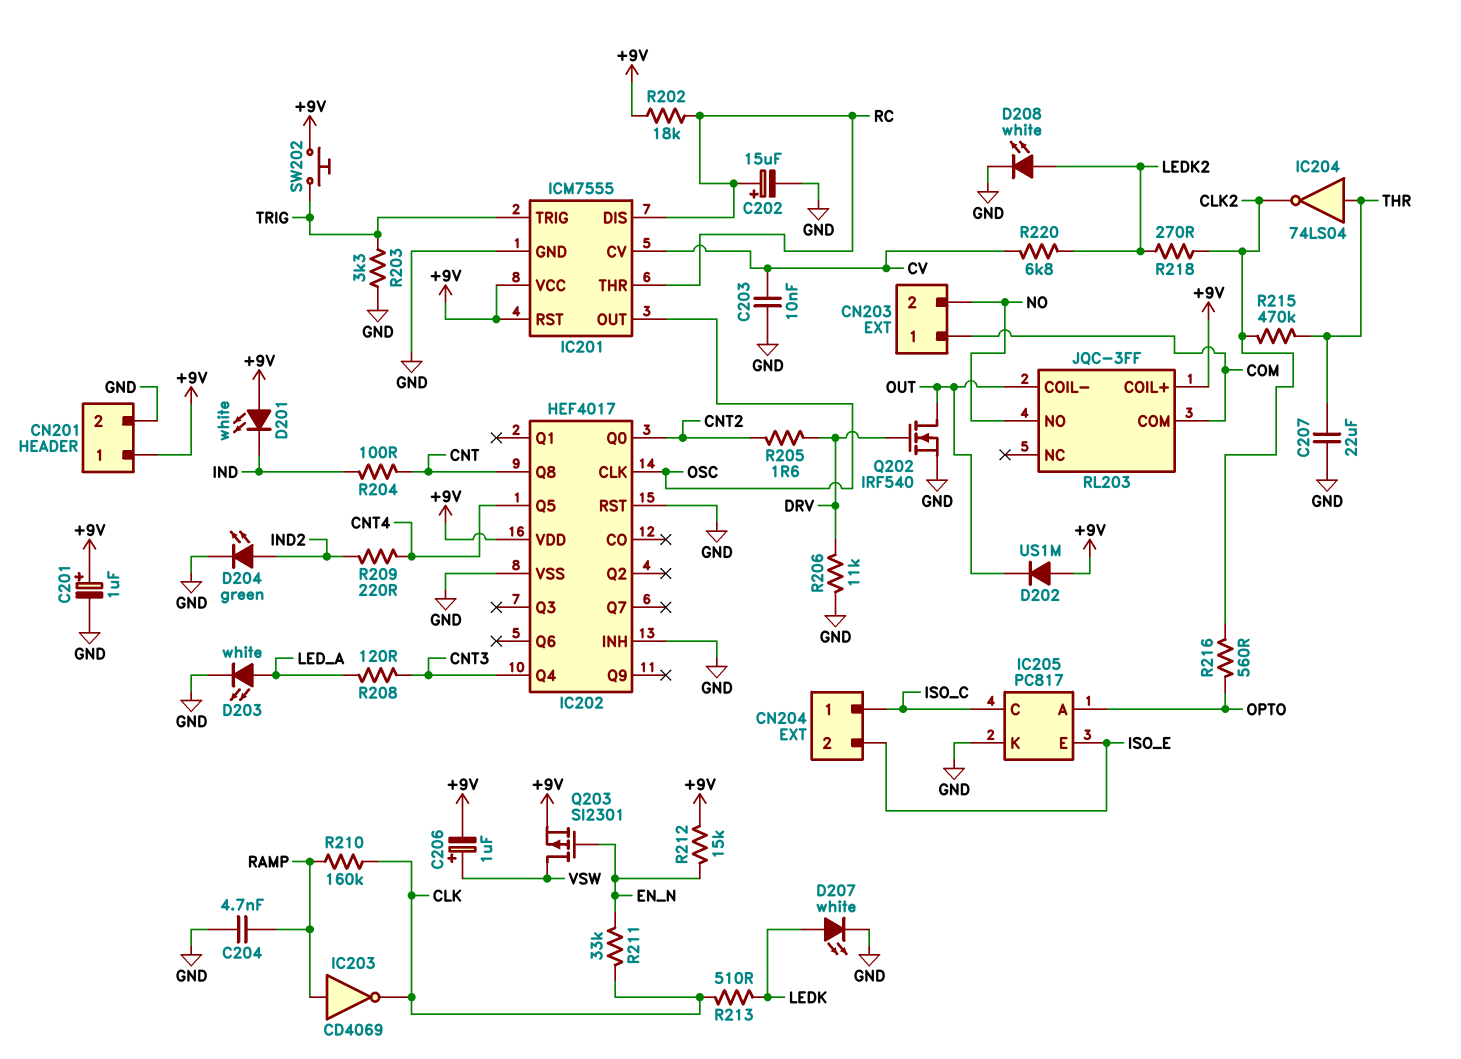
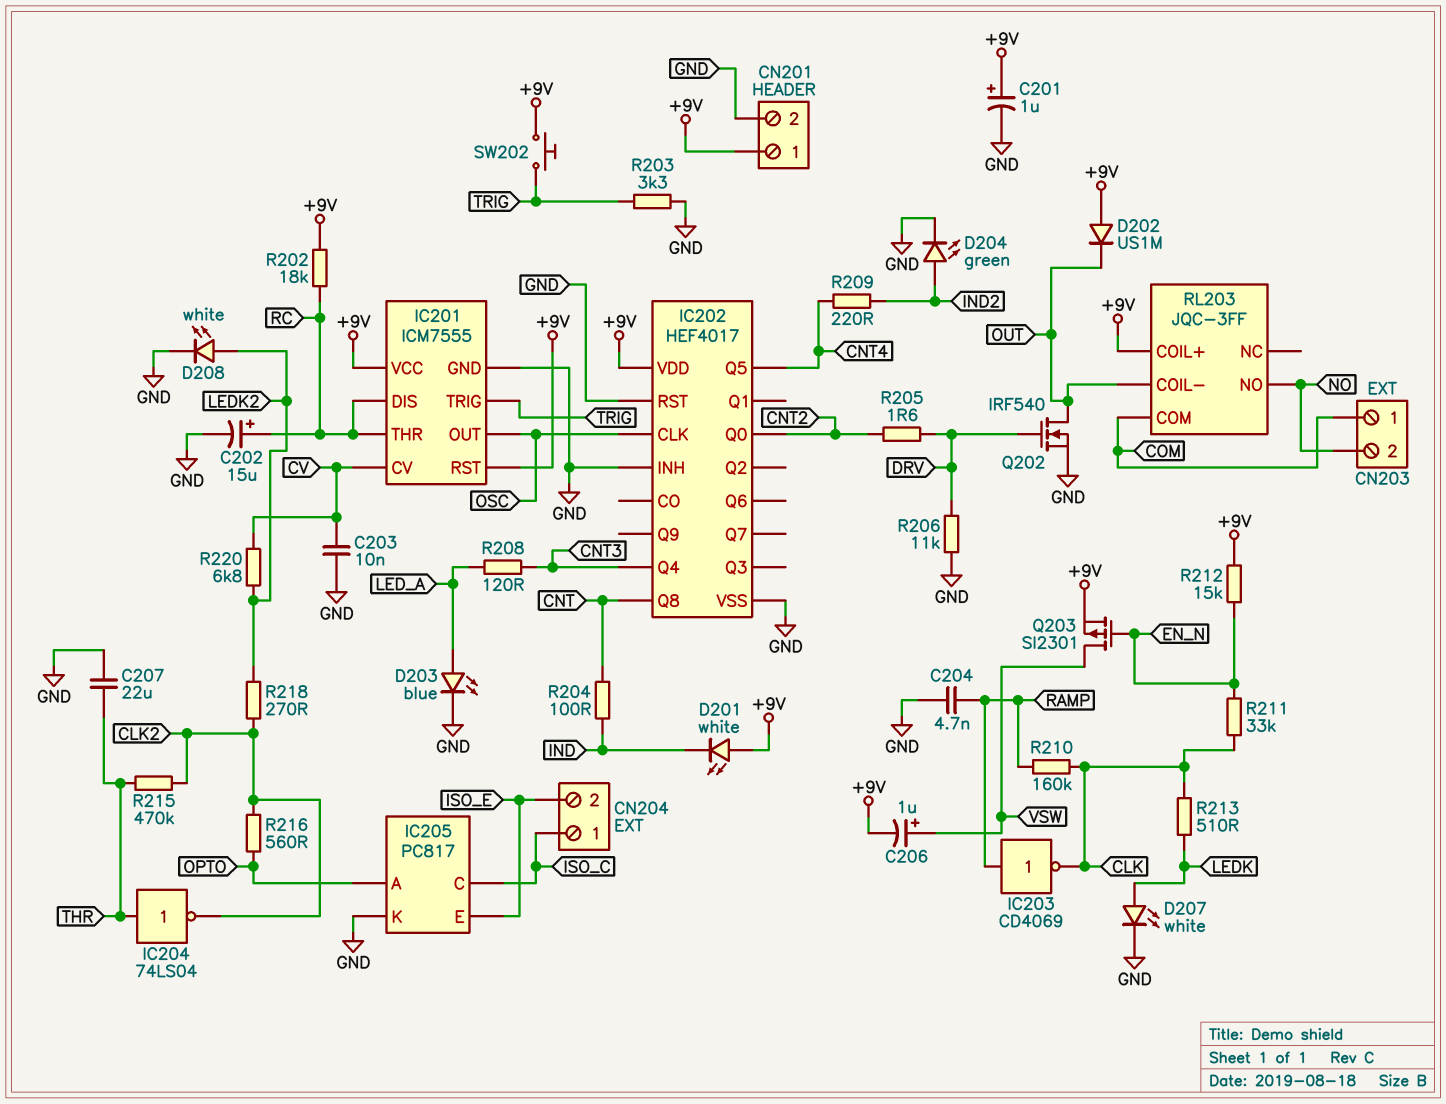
D203: LED white (A LED_A, K GND) -> LED blue (A LED_A, K GND)

